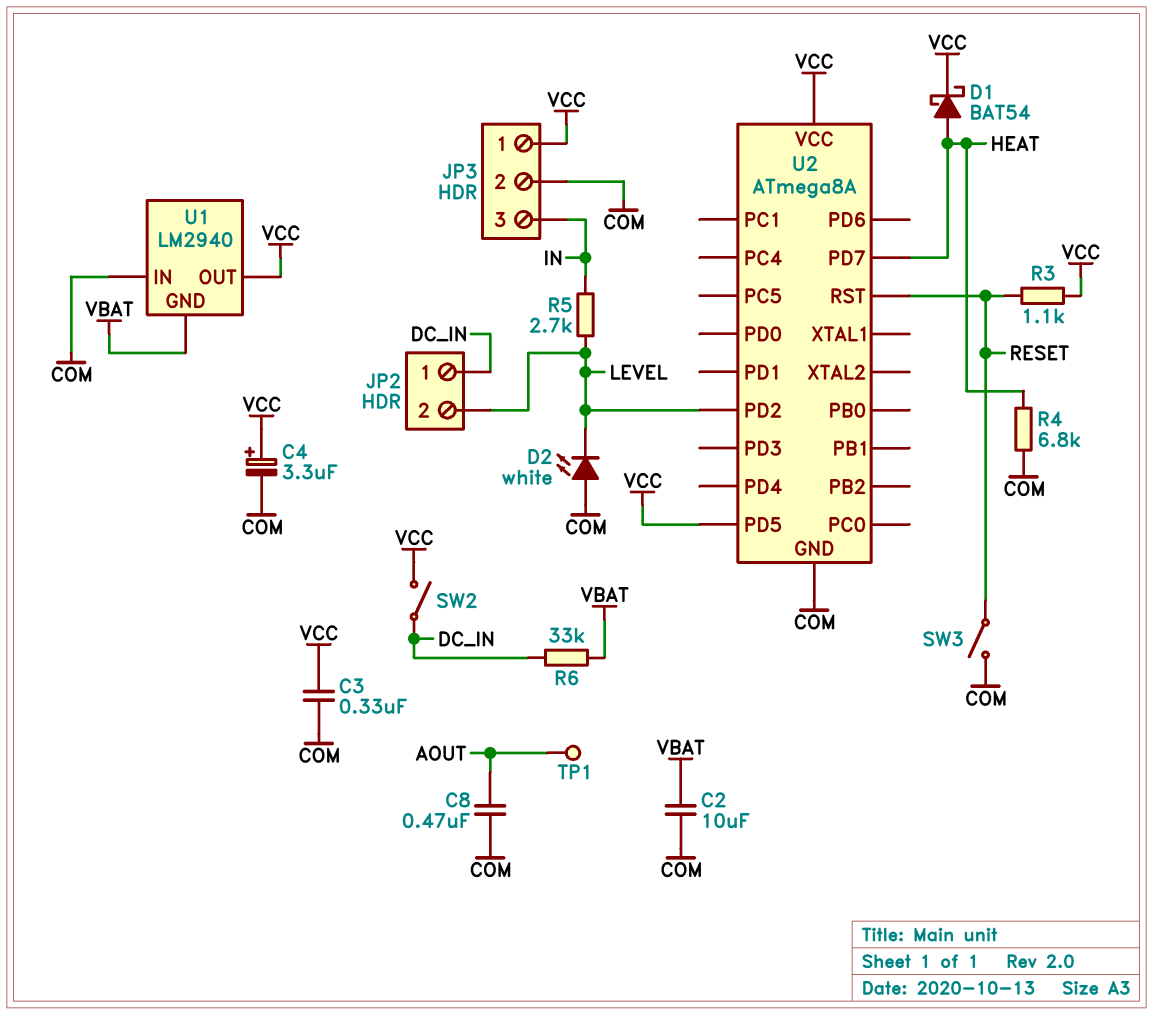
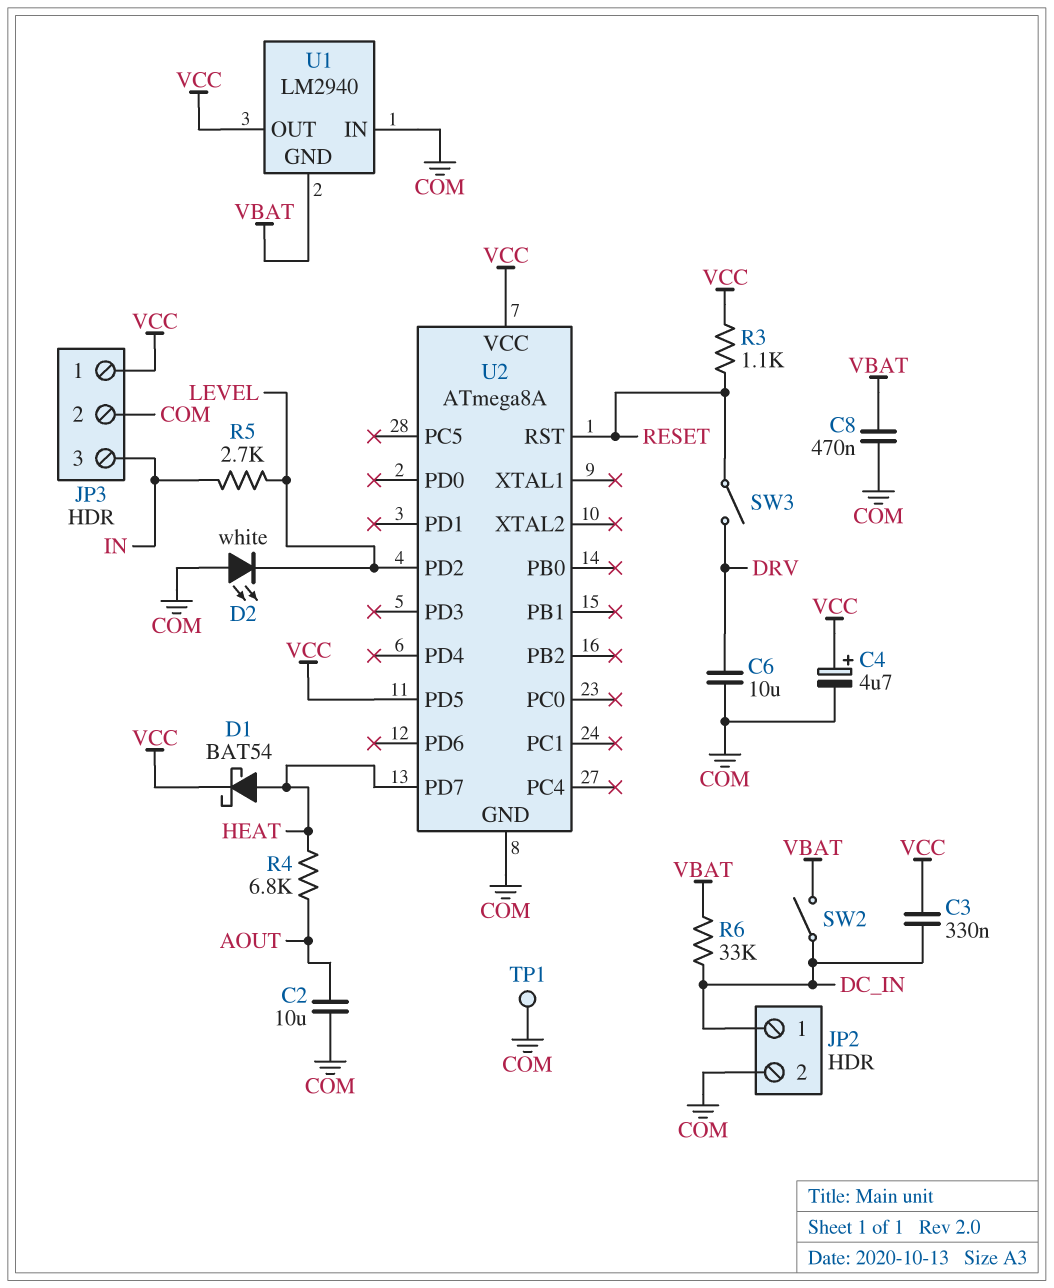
C2: 10uF (COM, VBAT) -> 10uF (AOUT, COM)
C3: 330nF (COM, VCC) -> 330nF (DC_IN, VCC)
C4: 3.3uF (plus VCC, minus COM) -> 4.7uF (plus VCC, minus COM)
C6: none -> 10uF (COM, DRV)
C8: 470nF (AOUT, COM) -> 470nF (COM, VBAT)
JP2 pin 2: LEVEL -> COM
R4: 6.8k (COM, HEAT) -> 6.8k (AOUT, HEAT)
SW2: switch (DC_IN, VCC) -> switch (DC_IN, VBAT)
SW3: switch (COM, RESET) -> switch (DRV, RESET)
TP1: test point (AOUT) -> test point (COM)

